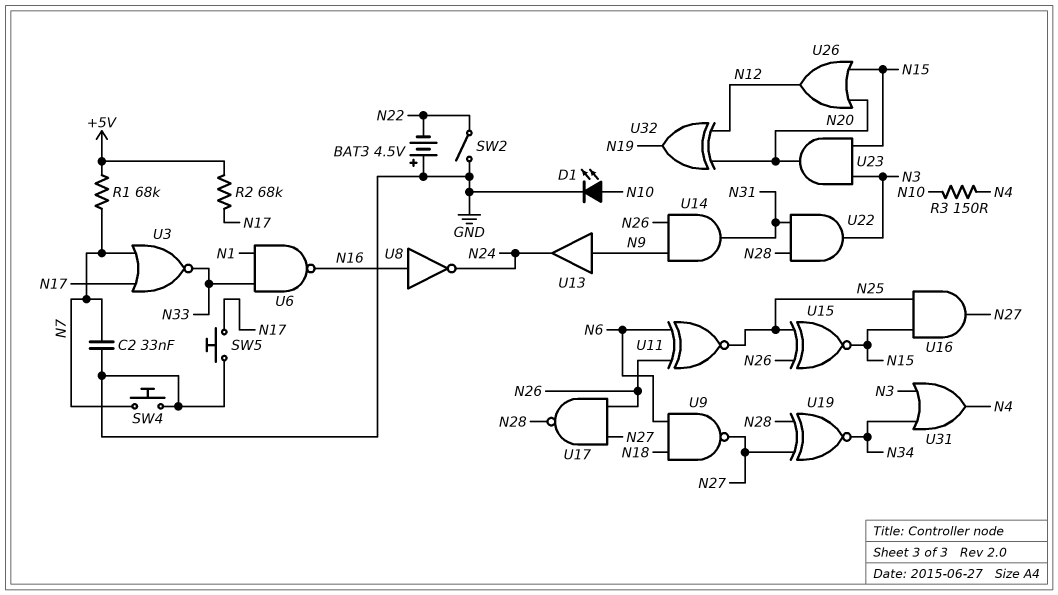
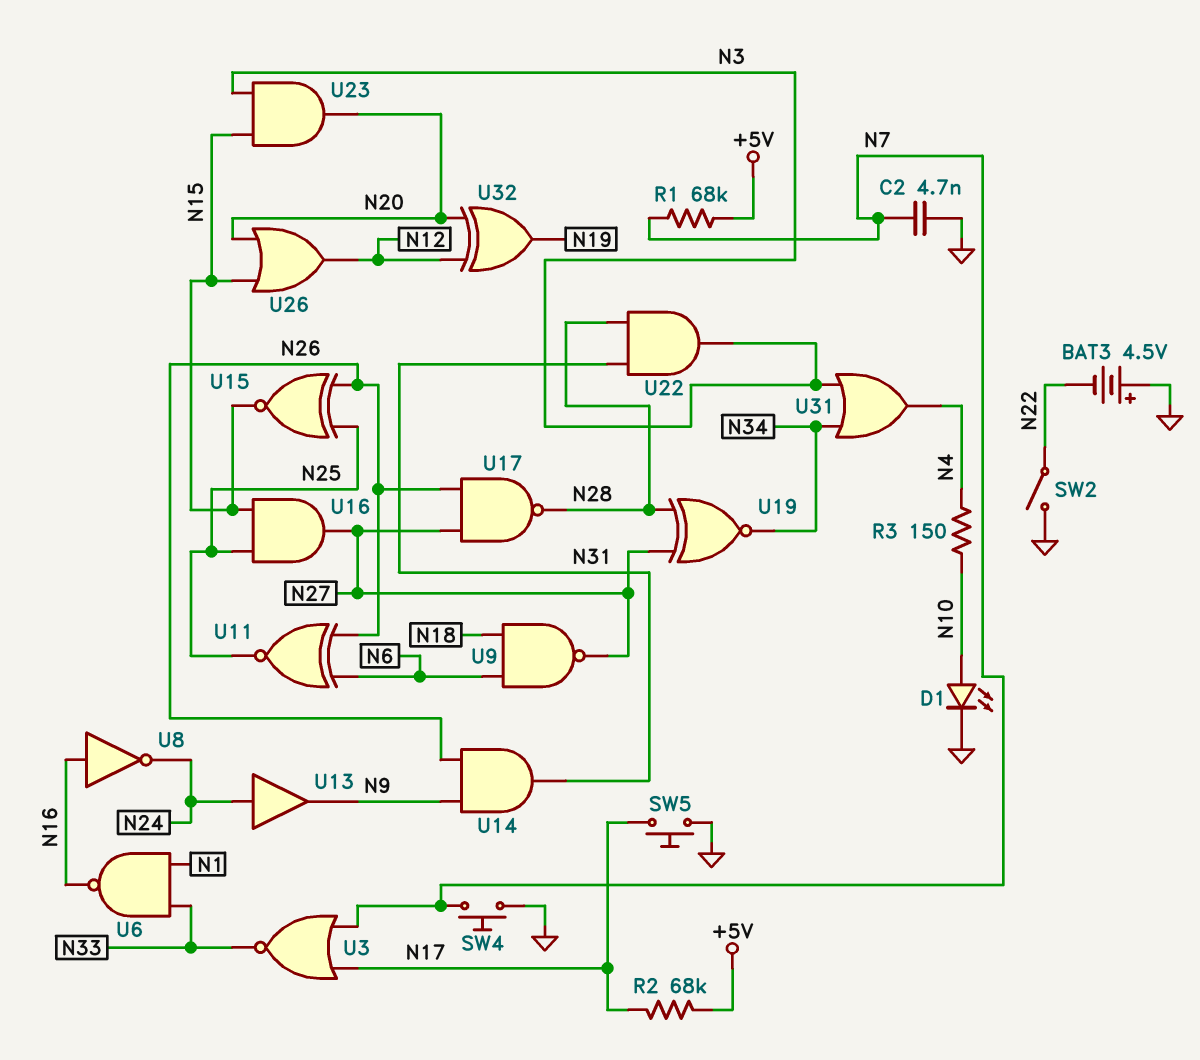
C2: 33nF (GND, N7) -> 4.7nF (GND, N7)
U13: buffer (in N9, out N24) -> buffer (in N24, out N9)

